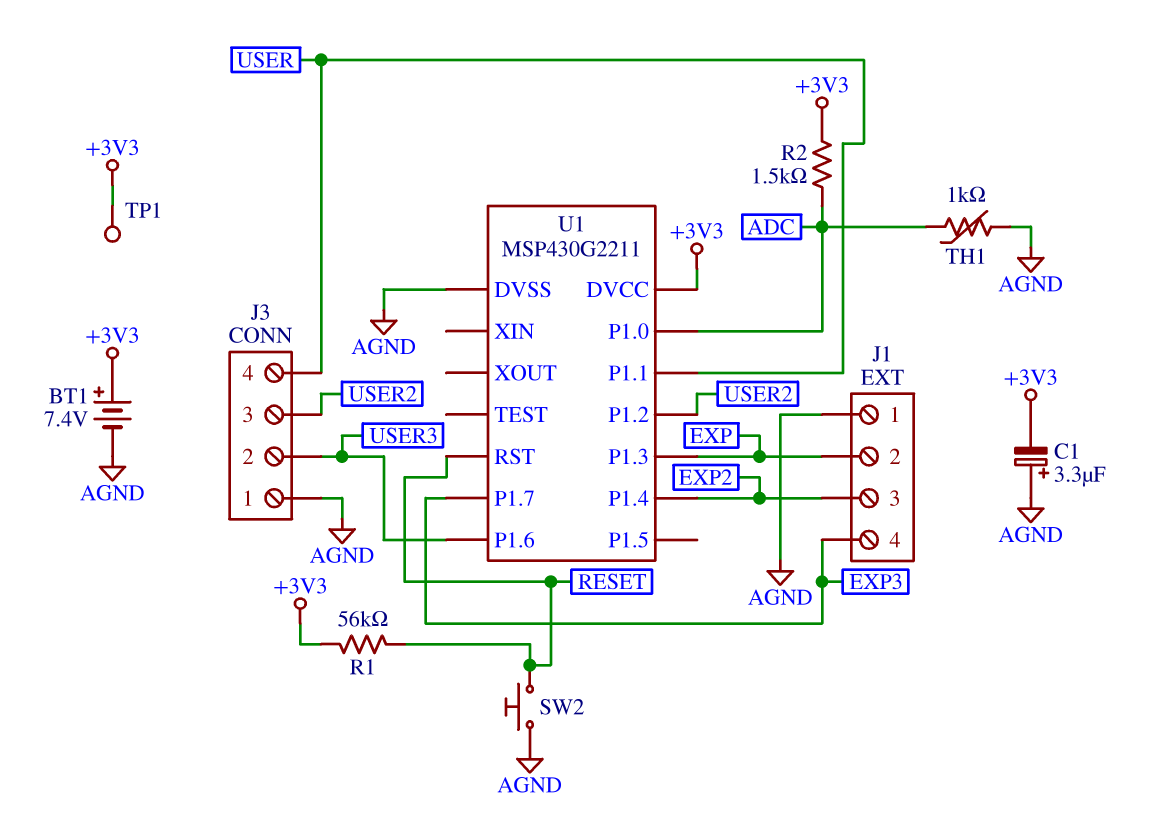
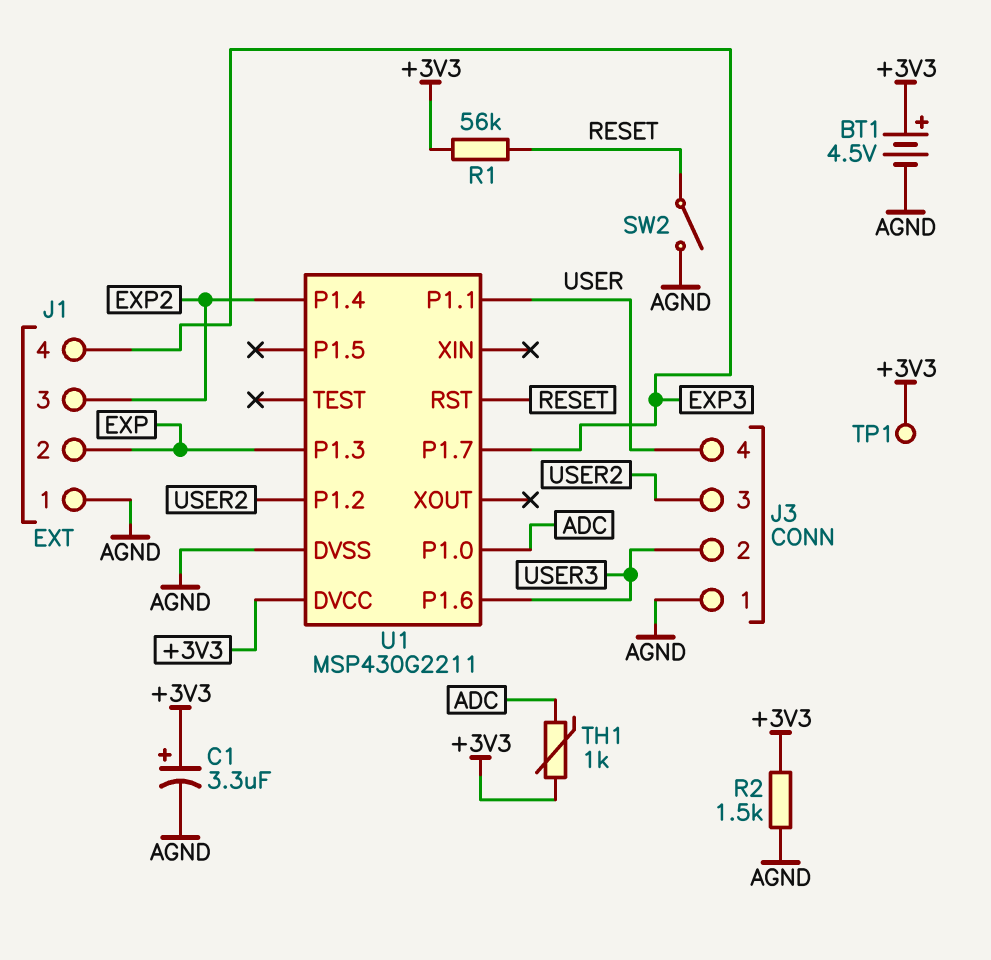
BT1: 7.4V (plus +3V3, minus AGND) -> 4.5V (plus +3V3, minus AGND)
C1: 3.3uF (plus AGND, minus +3V3) -> 3.3uF (plus +3V3, minus AGND)
R2: 1.5k (+3V3, ADC) -> 1.5k (+3V3, AGND)
SW2: button (AGND, RESET) -> switch (AGND, RESET)
TH1: 1k (ADC, AGND) -> 1k (+3V3, ADC)

